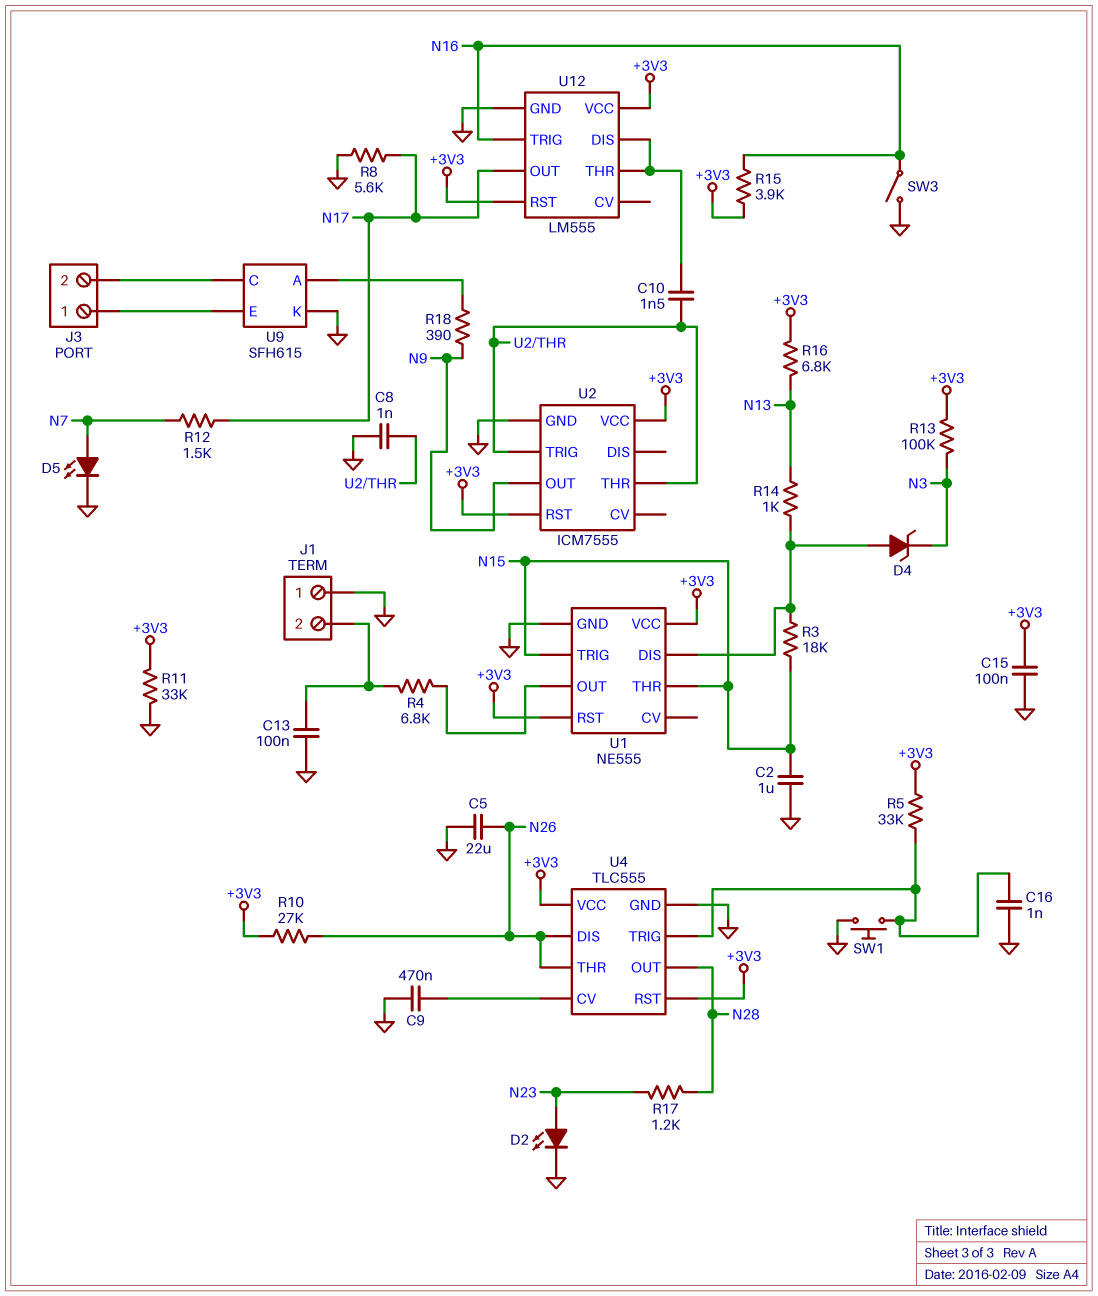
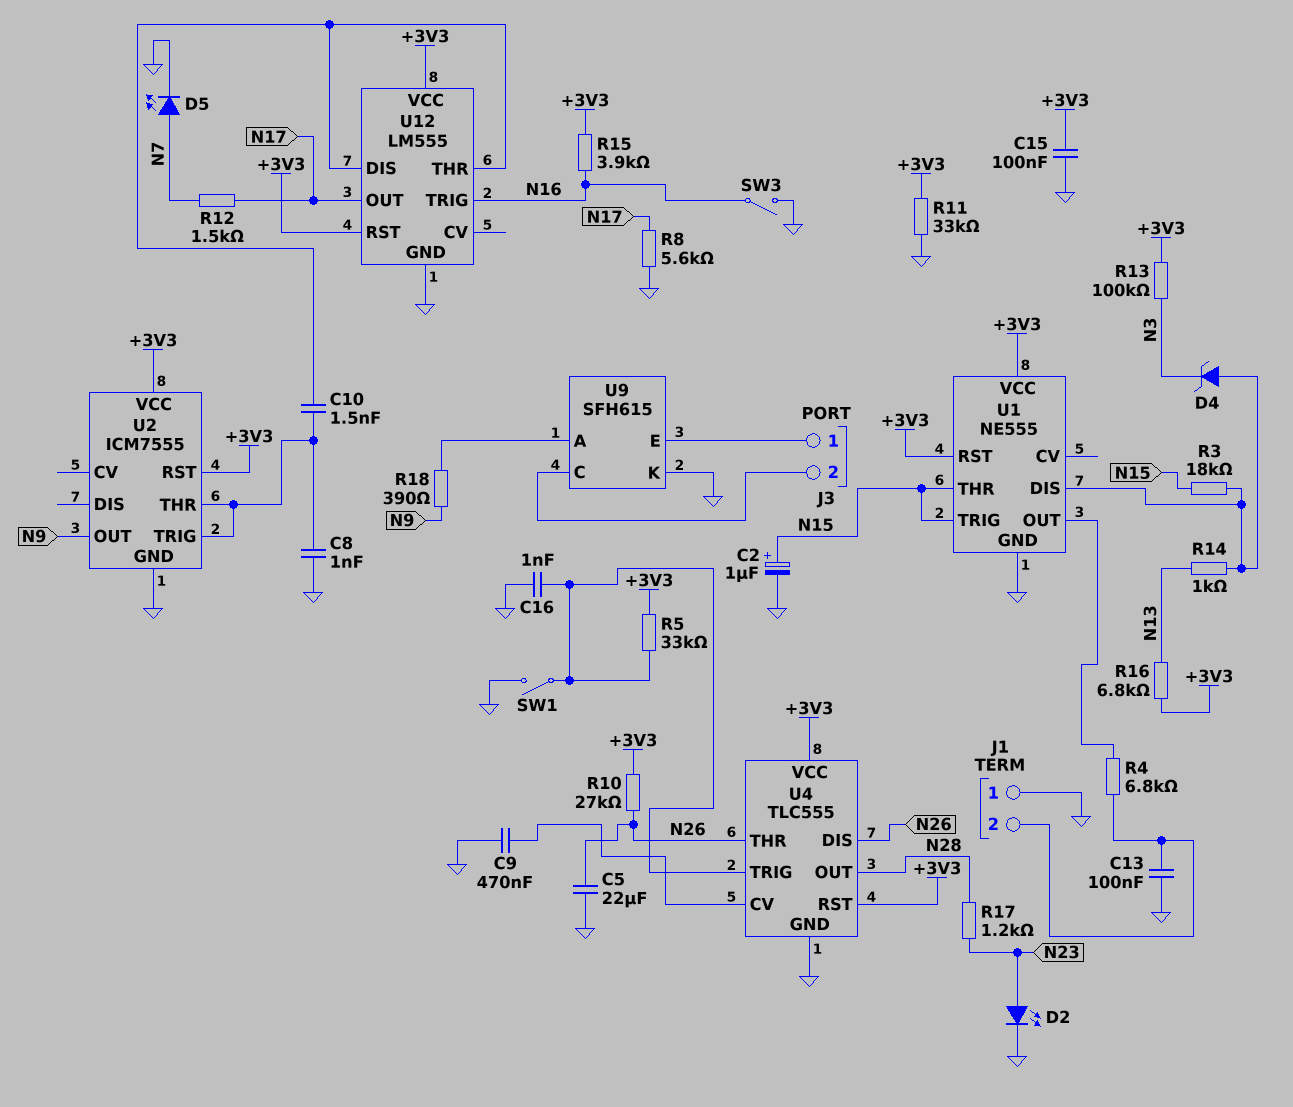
C2: 1uF (GND, N15) -> 1uF (plus N15, minus GND)
SW1: button (GND, U4/TRIG) -> switch (GND, U4/TRIG)

